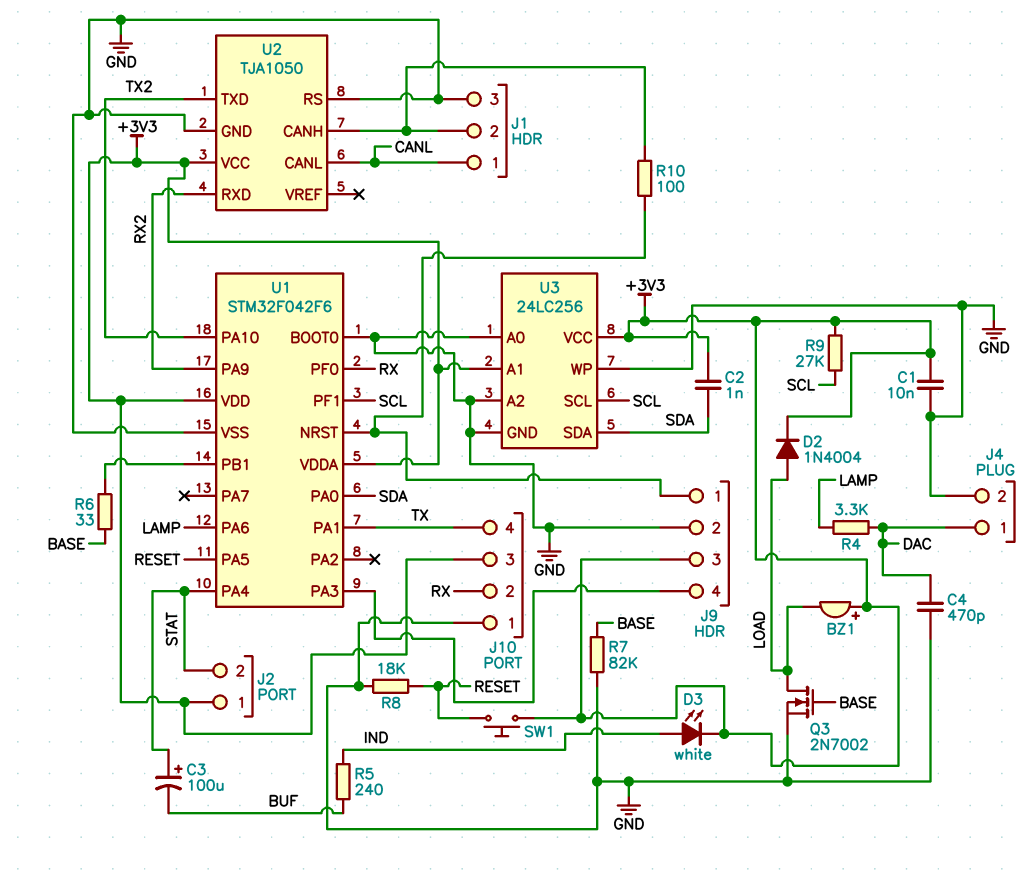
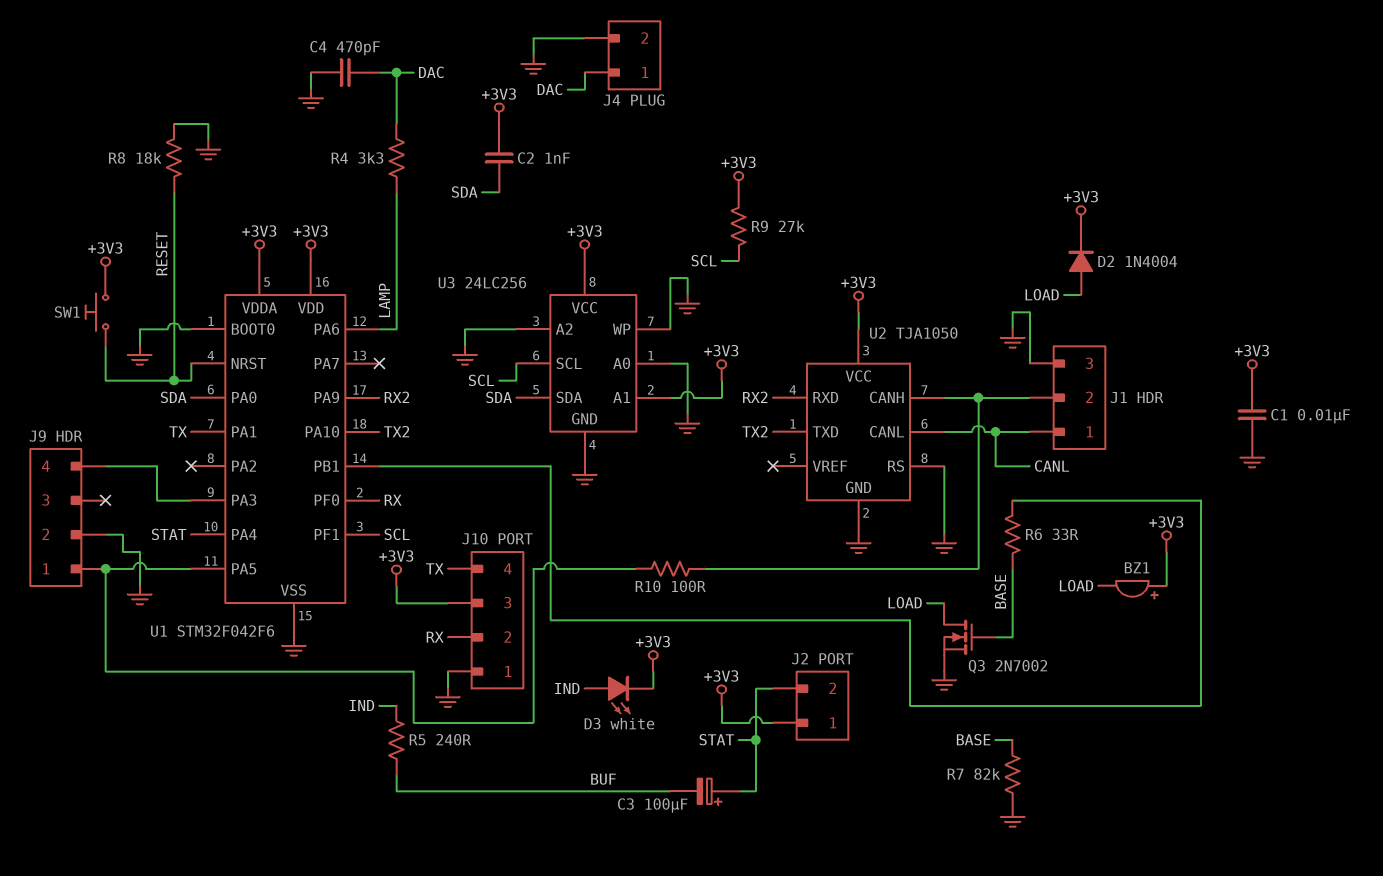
J9 pin 3: +3V3 -> none
U1 pin NRST: J9/1 -> RESET
U1 pin PA5: RESET -> J9/1

